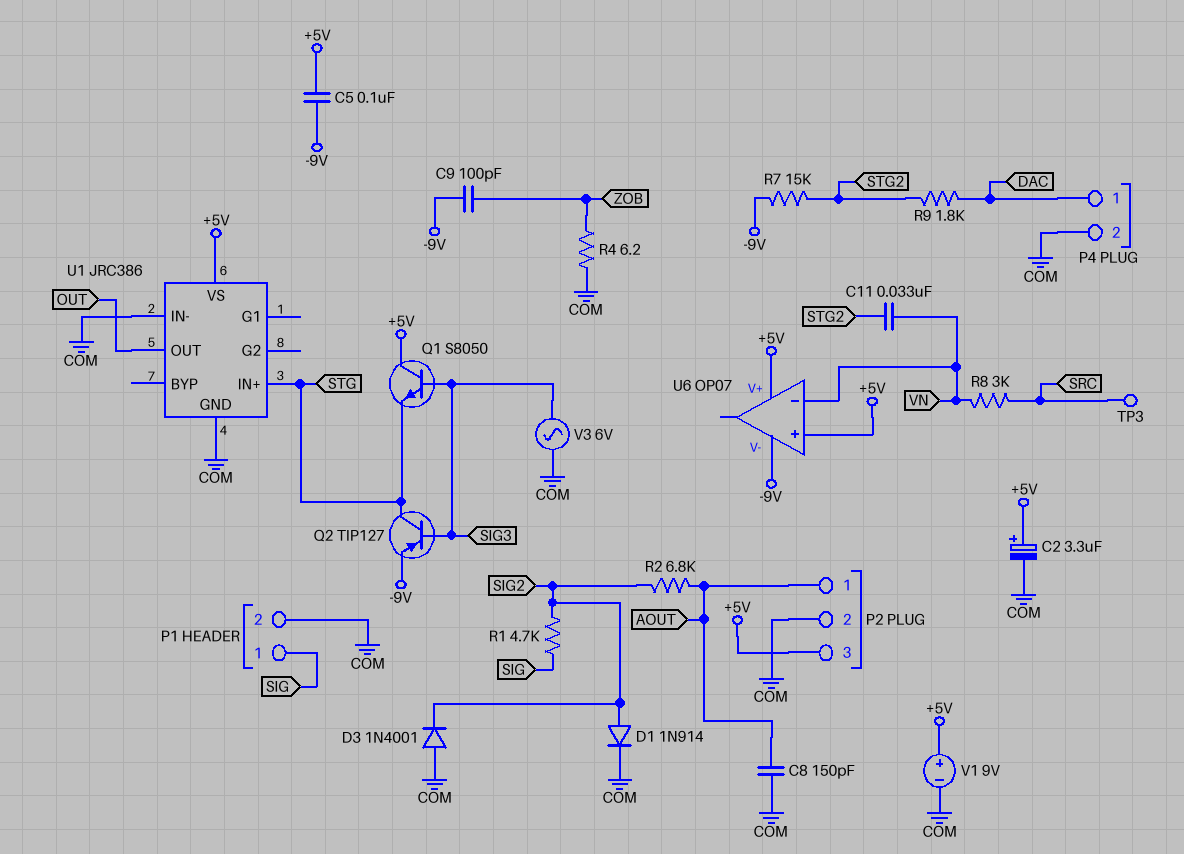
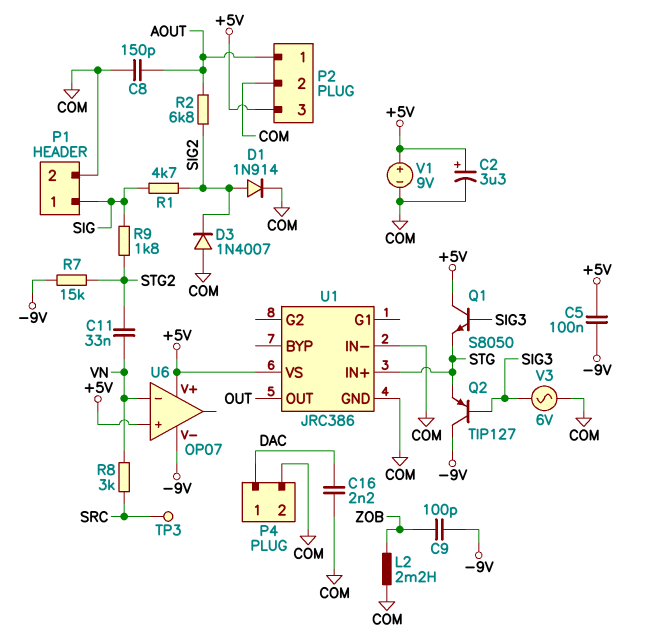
C16: none -> 2.2nF (COM, DAC)
D3: diode 1N4001 (A COM, K SIG2) -> diode 1N4007 (A COM, K SIG2)
L2: none -> 2.2mH (COM, ZOB)
Q2: PNP TIP127 (B SIG3, C STG, E -9V) -> PNP TIP127 (B SIG3, C -9V, E STG)
R4: 6.2 (COM, ZOB) -> none
R9: 1.8k (DAC, STG2) -> 1.8k (SIG, STG2)

